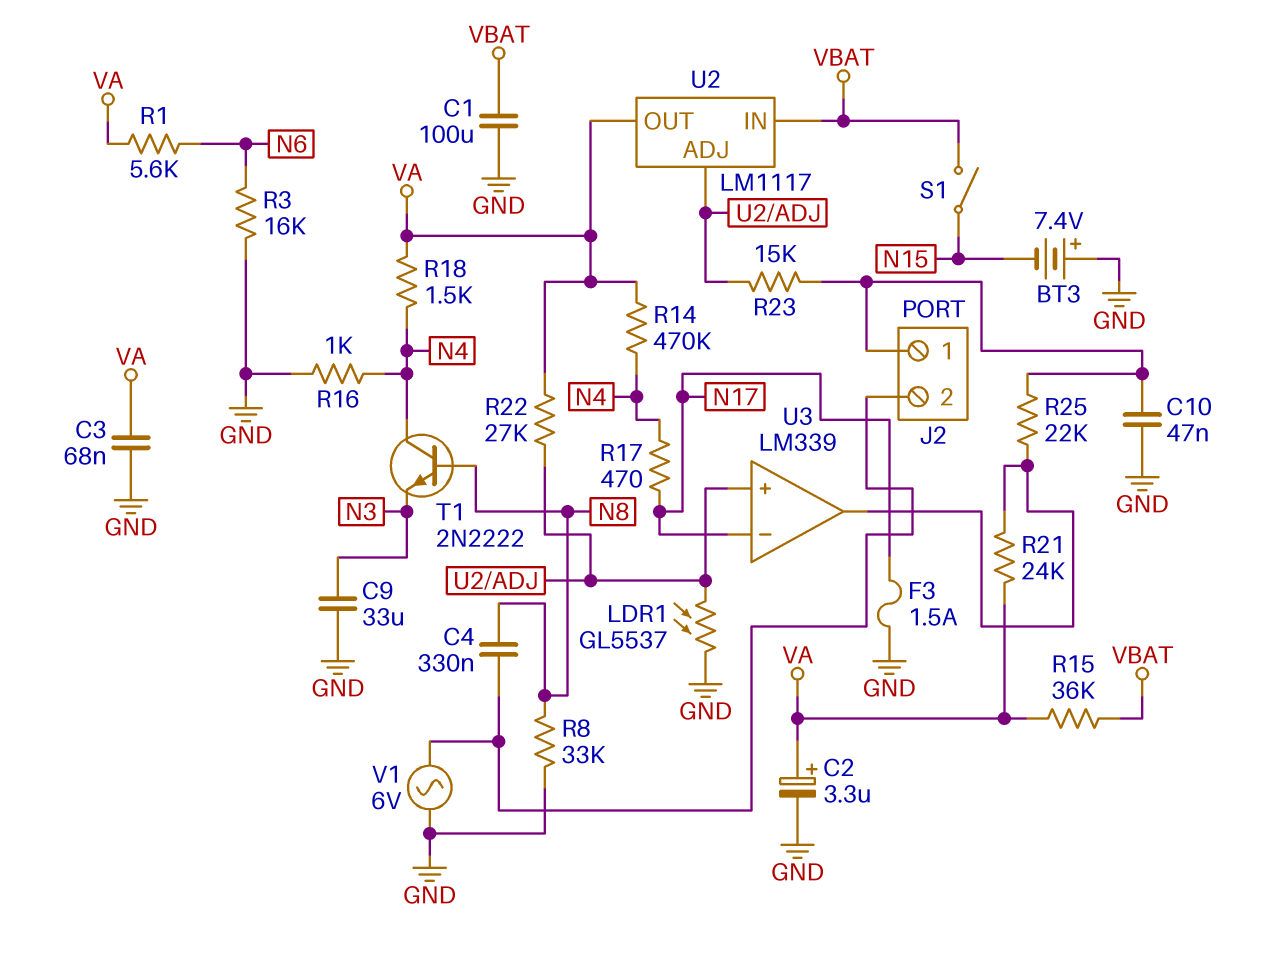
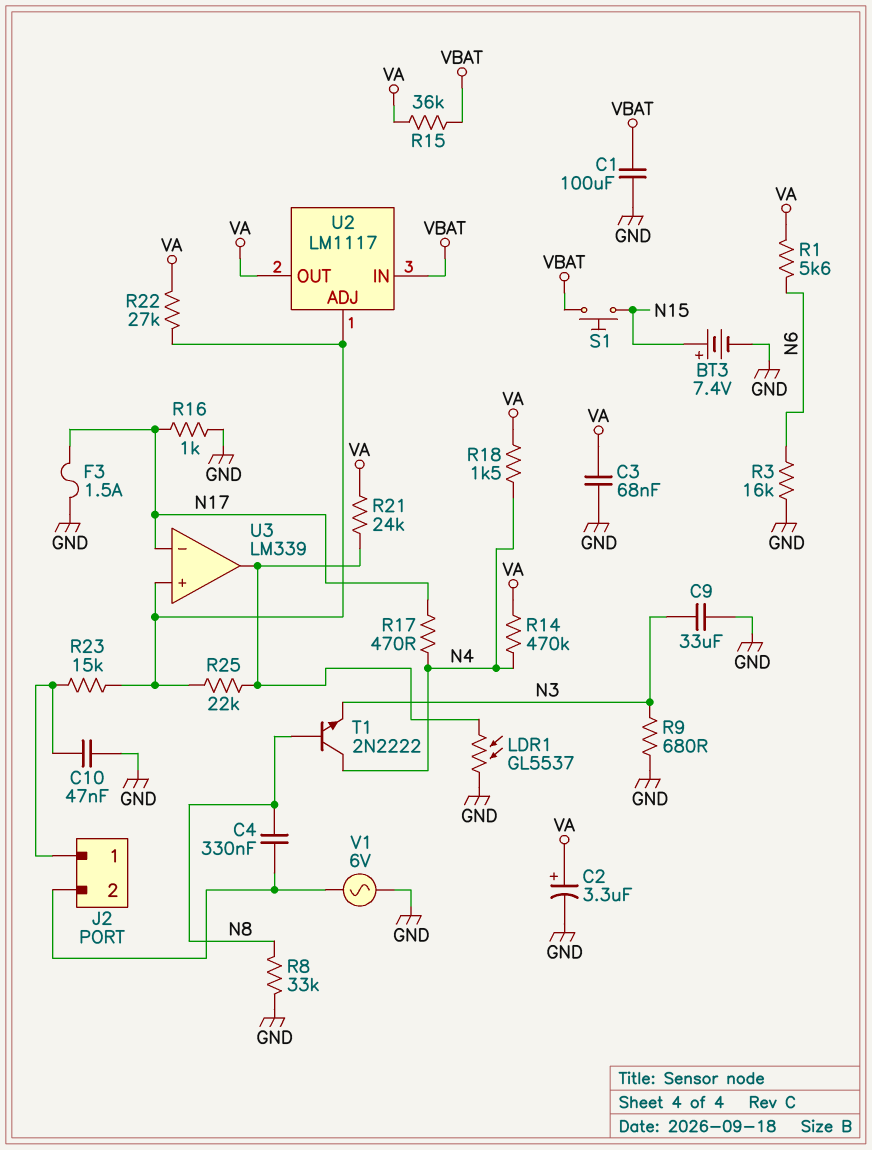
BT3: 7.4V (plus GND, minus N15) -> 7.4V (plus N15, minus GND)
LDR1: GL5537 (GND, U2/ADJ) -> GL5537 (GND, U3/out)
R9: none -> 680 (GND, N3)
R16: 1k (GND, N4) -> 1k (GND, N17)
R25: 22k (J2/1, U3/out) -> 22k (U2/ADJ, U3/out)
S1: switch (N15, VBAT) -> button (N15, VBAT)

